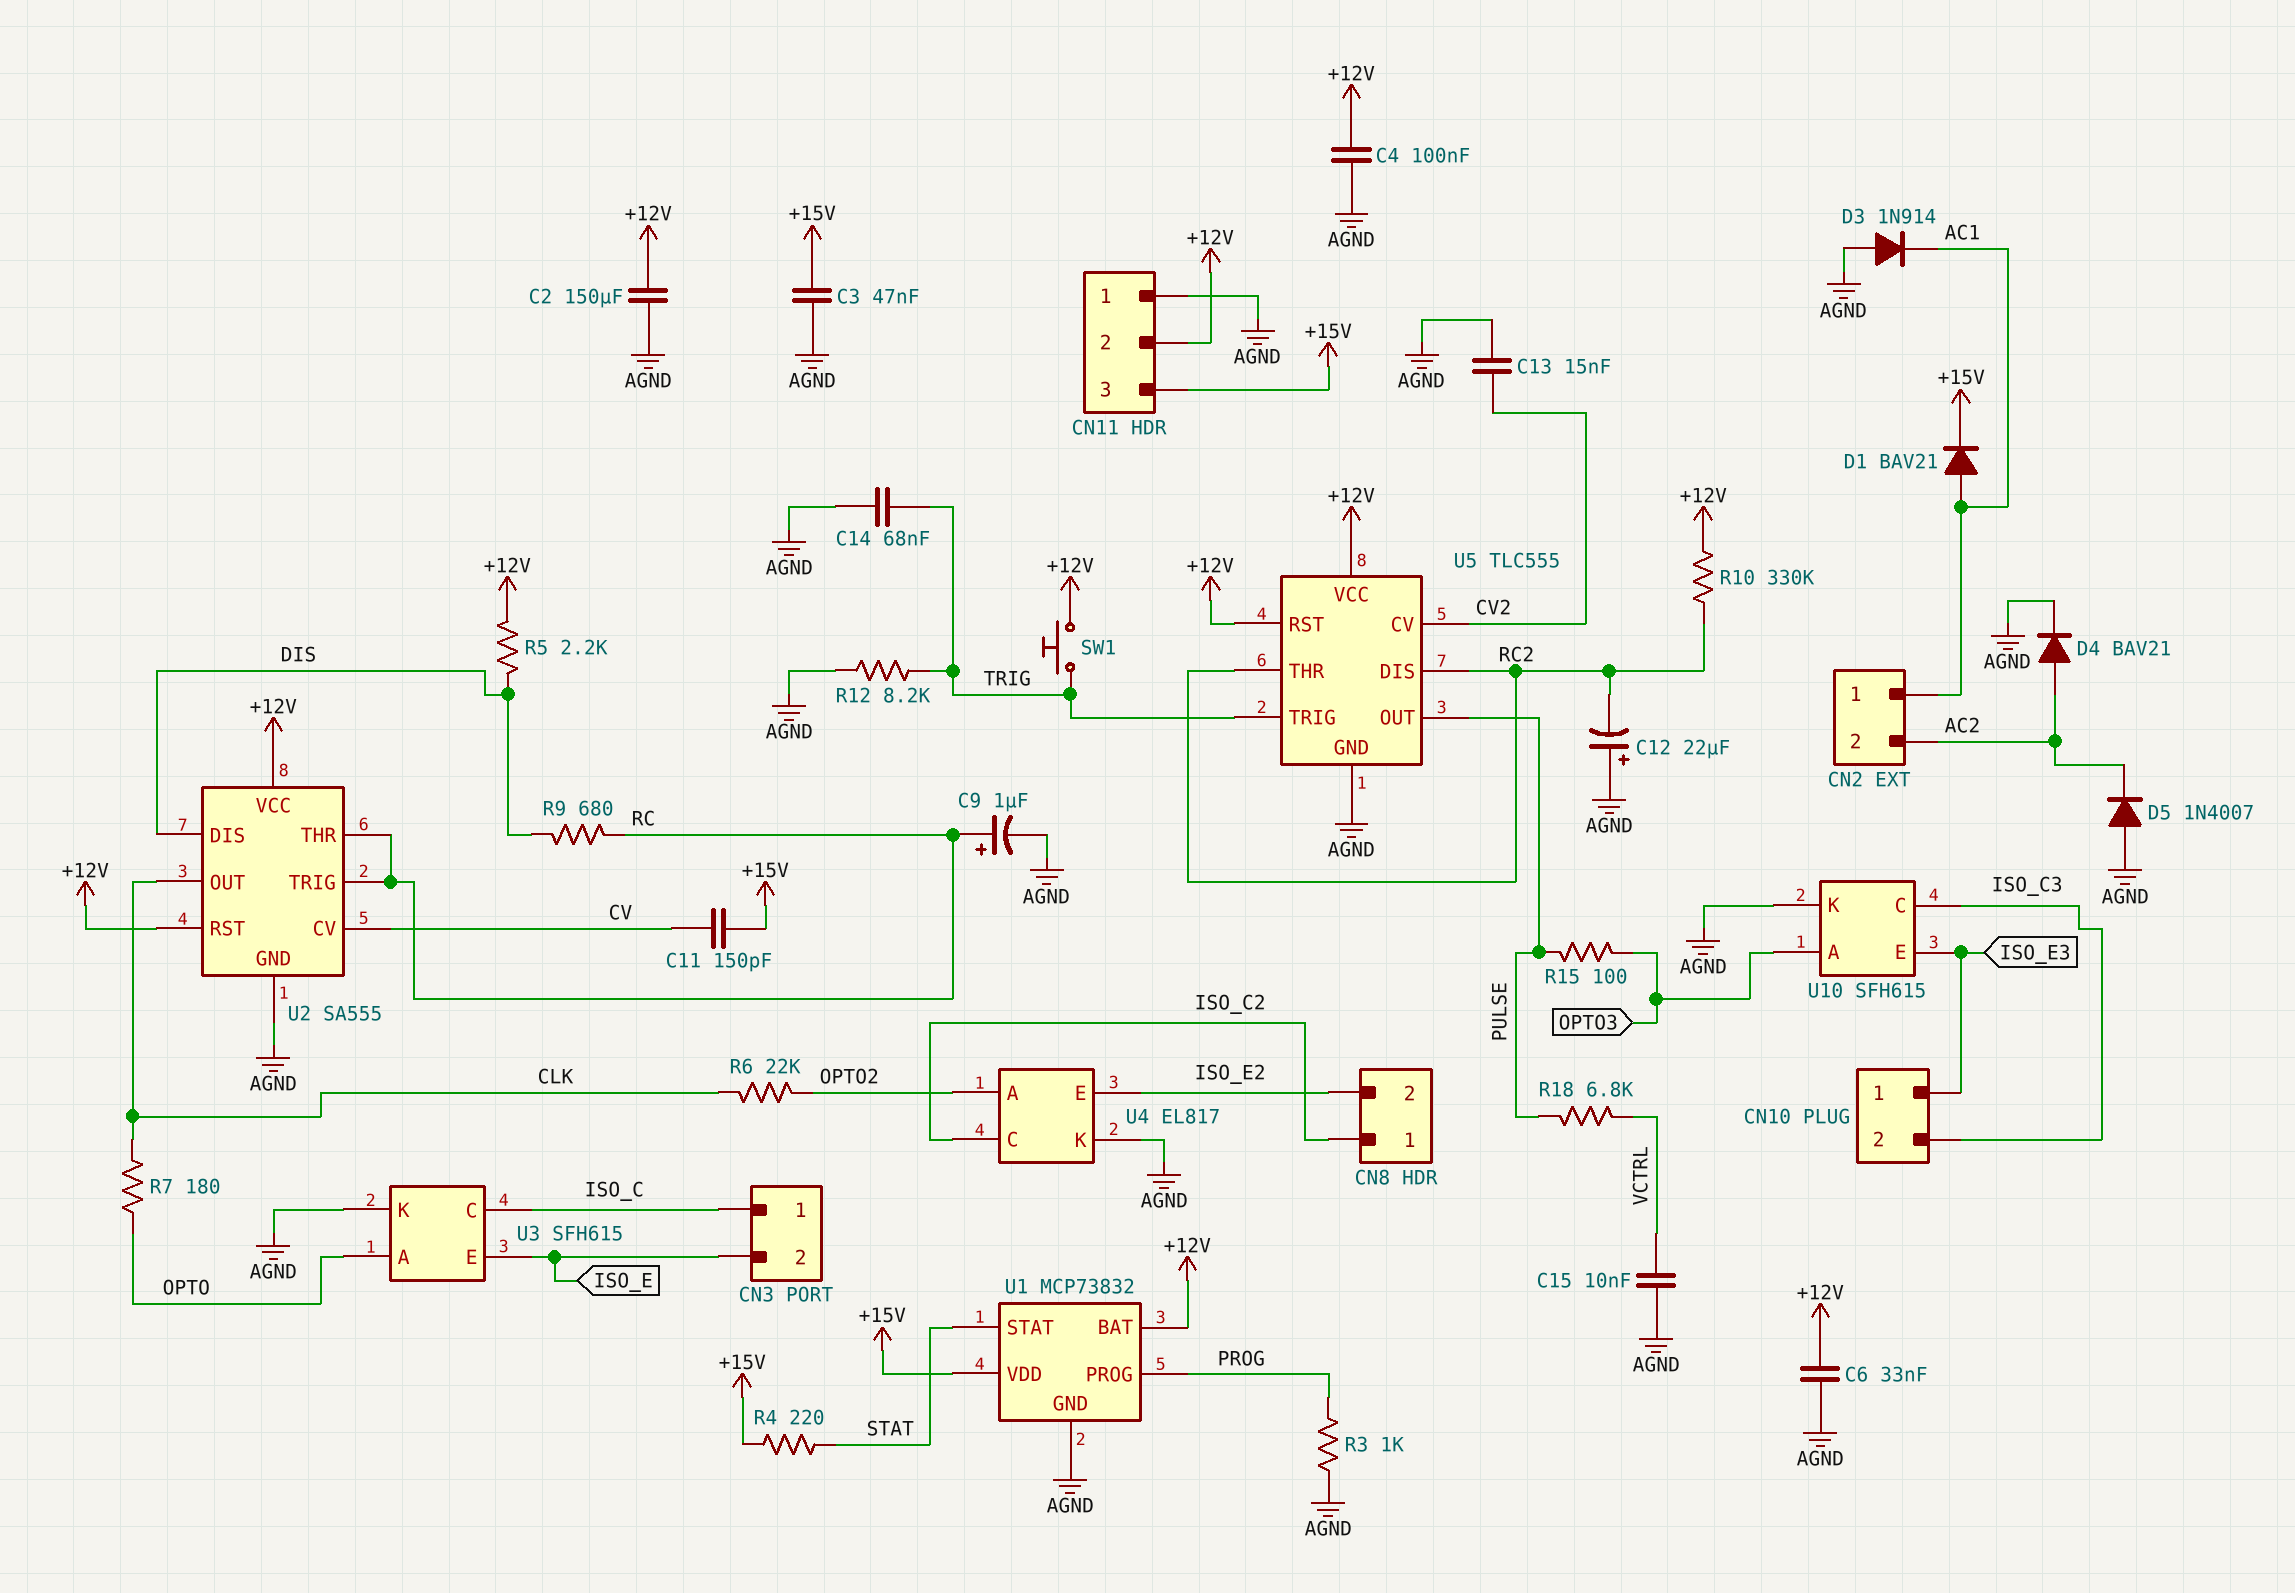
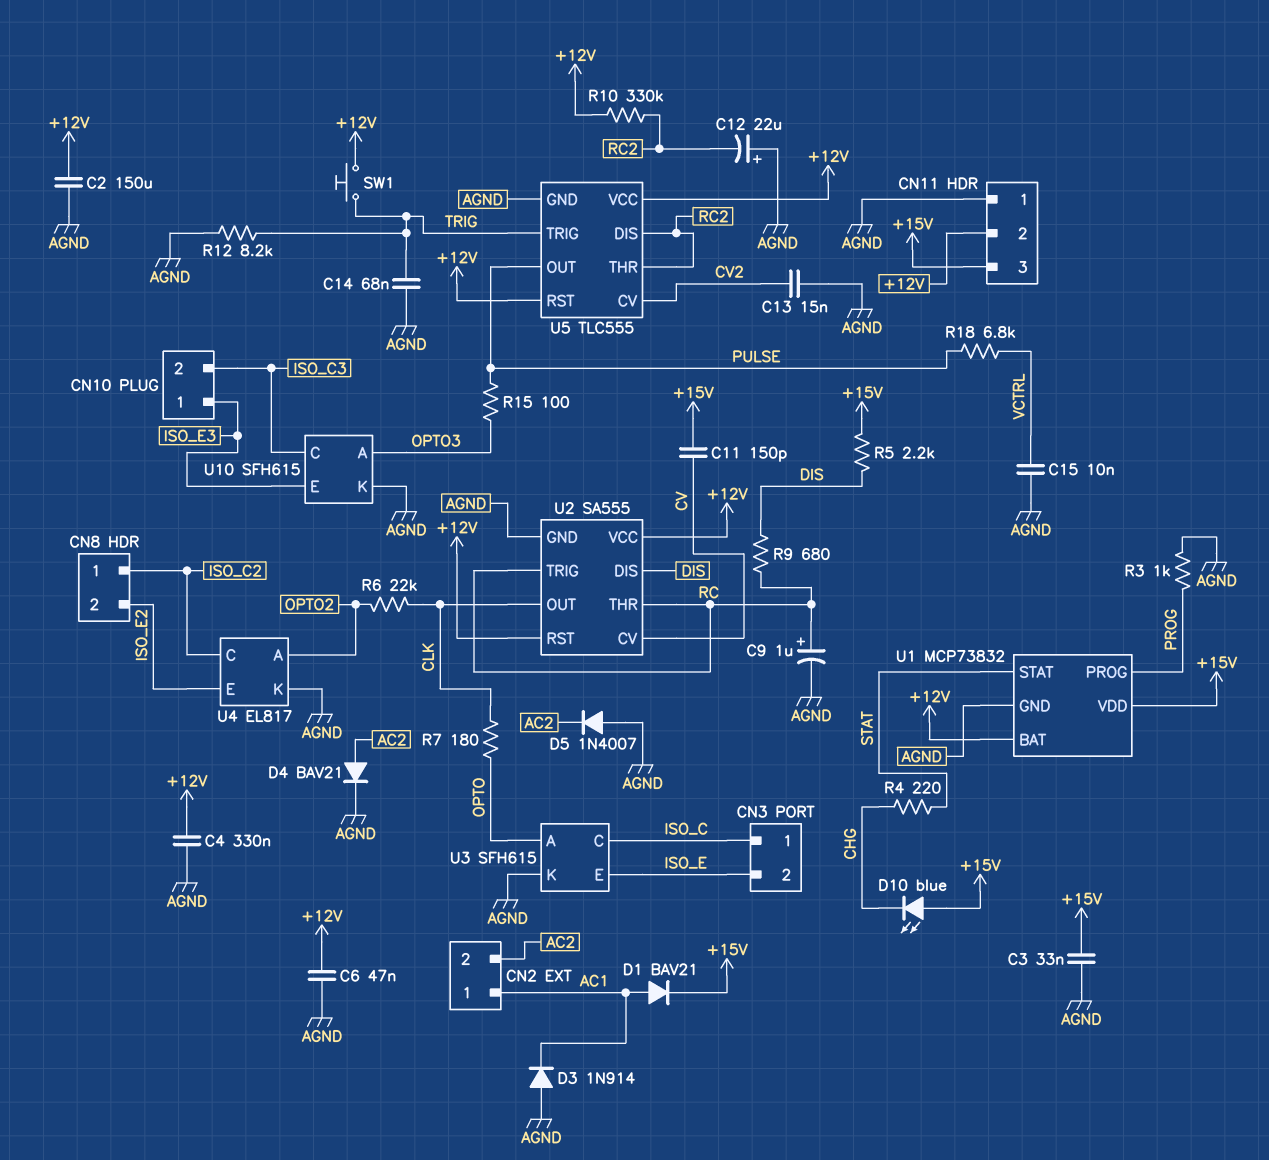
C3: 47nF (+15V, AGND) -> 33nF (+15V, AGND)
C4: 100nF (+12V, AGND) -> 330nF (+12V, AGND)
C6: 33nF (+12V, AGND) -> 47nF (+12V, AGND)
D10: none -> LED blue (A +15V, K CHG)
R4: 220 (+15V, STAT) -> 220 (CHG, STAT)
R5: 2.2k (+12V, DIS) -> 2.2k (+15V, DIS)

